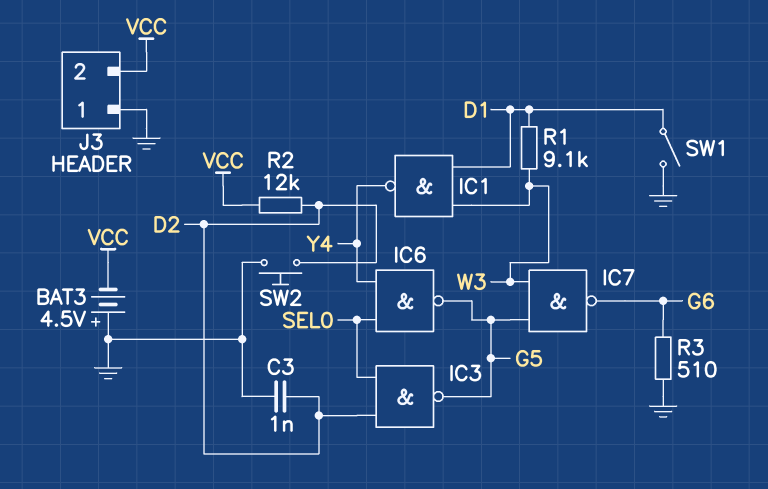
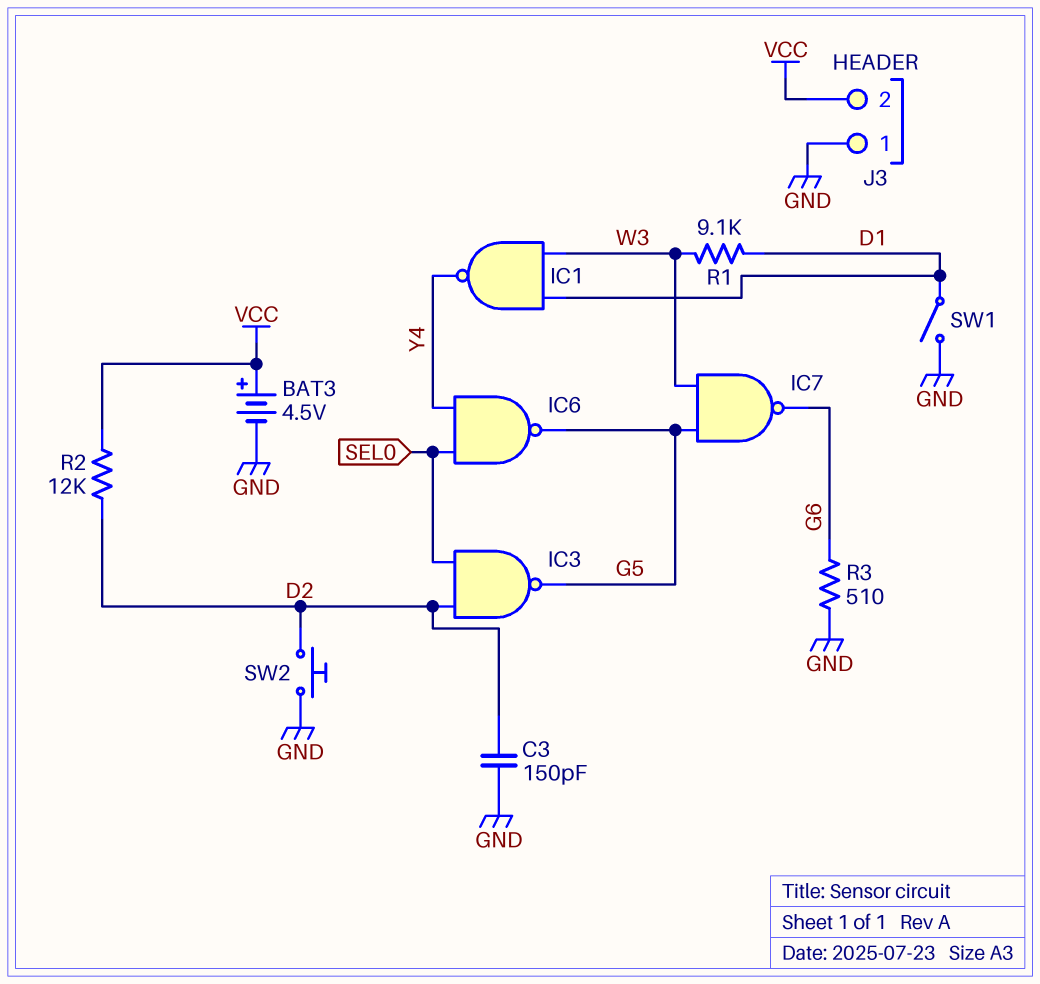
BAT3: 4.5V (plus GND, minus VCC) -> 4.5V (plus VCC, minus GND)
C3: 1nF (D2, GND) -> 150pF (D2, GND)

